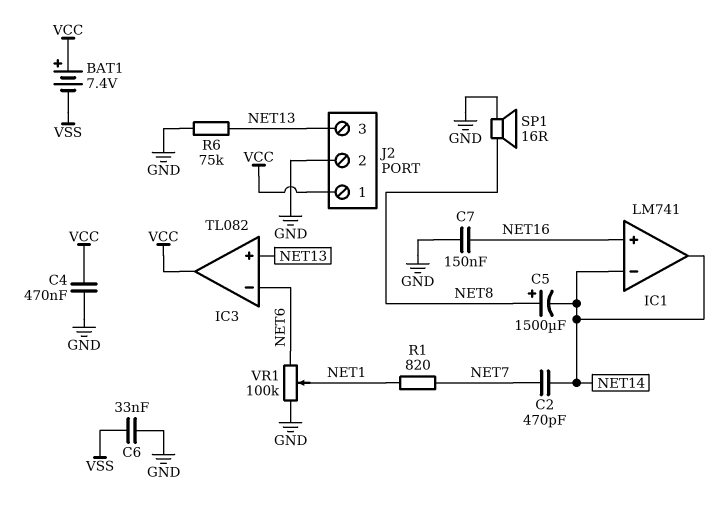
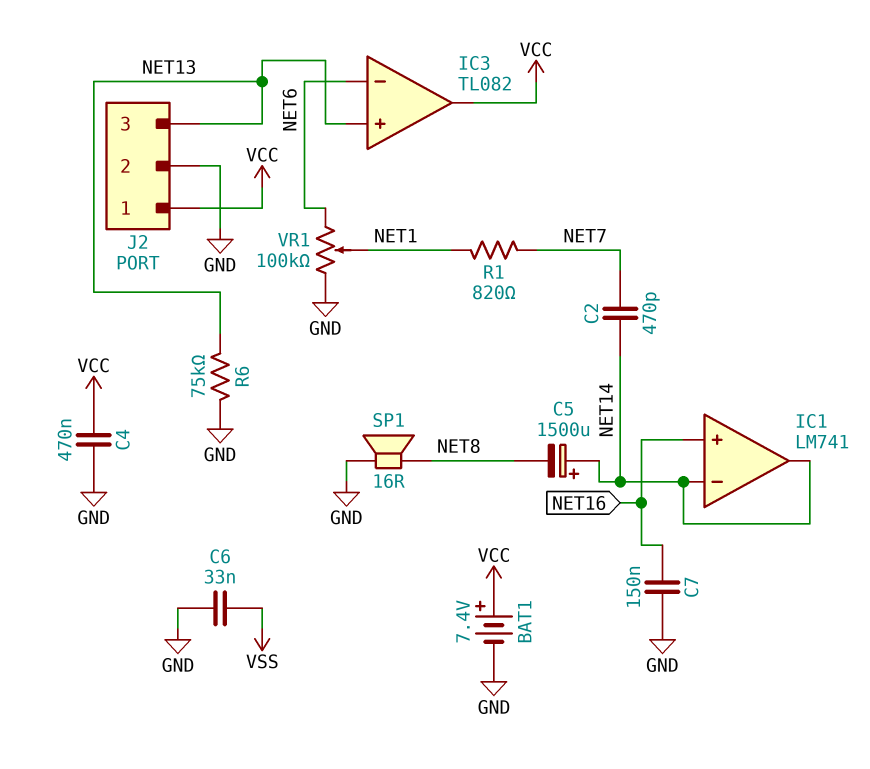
BAT1: 7.4V (plus VCC, minus VSS) -> 7.4V (plus VCC, minus GND)
C5: 1500uF (plus NET8, minus NET14) -> 1500uF (plus NET14, minus NET8)

